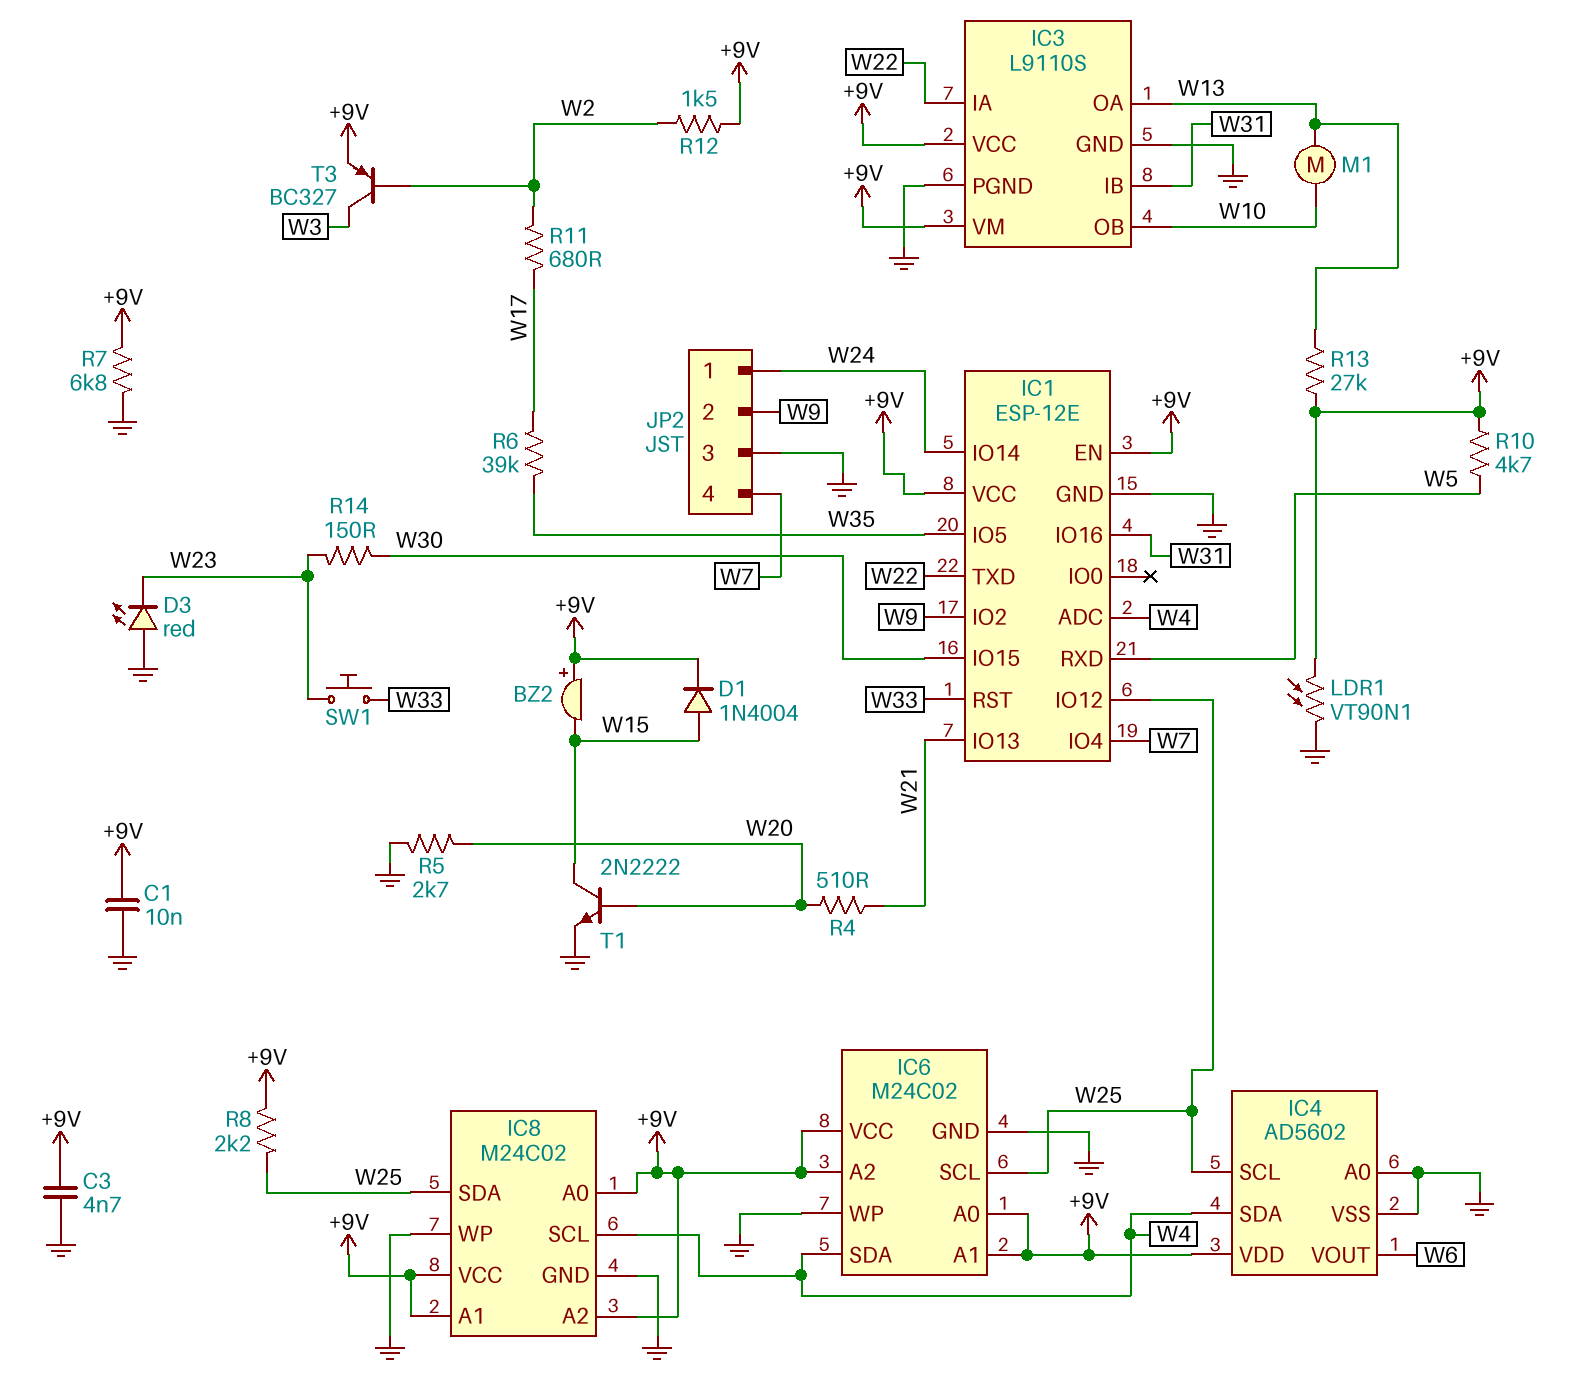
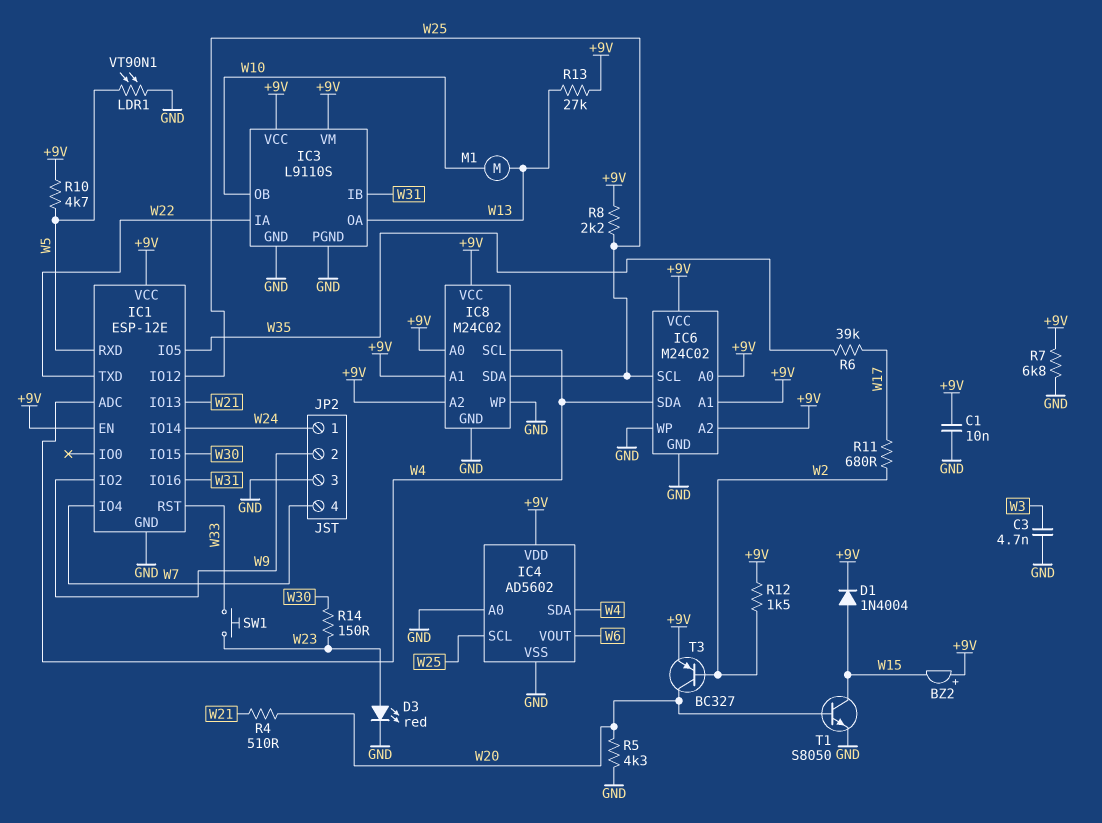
C3: 4.7nF (+9V, GND) -> 4.7nF (GND, W3)
D3: LED red (A GND, K W23) -> LED red (A W23, K GND)
LDR1: VT90N1 (+9V, GND) -> VT90N1 (GND, W5)
R5: 2.7k (GND, W20) -> 4.3k (GND, W20)
T1: NPN 2N2222 (B W20, C W15, E GND) -> NPN S8050 (B W20, C W15, E GND)
T3: PNP BC327 (B W2, C W3, E +9V) -> PNP BC327 (B W2, C W20, E +9V)

